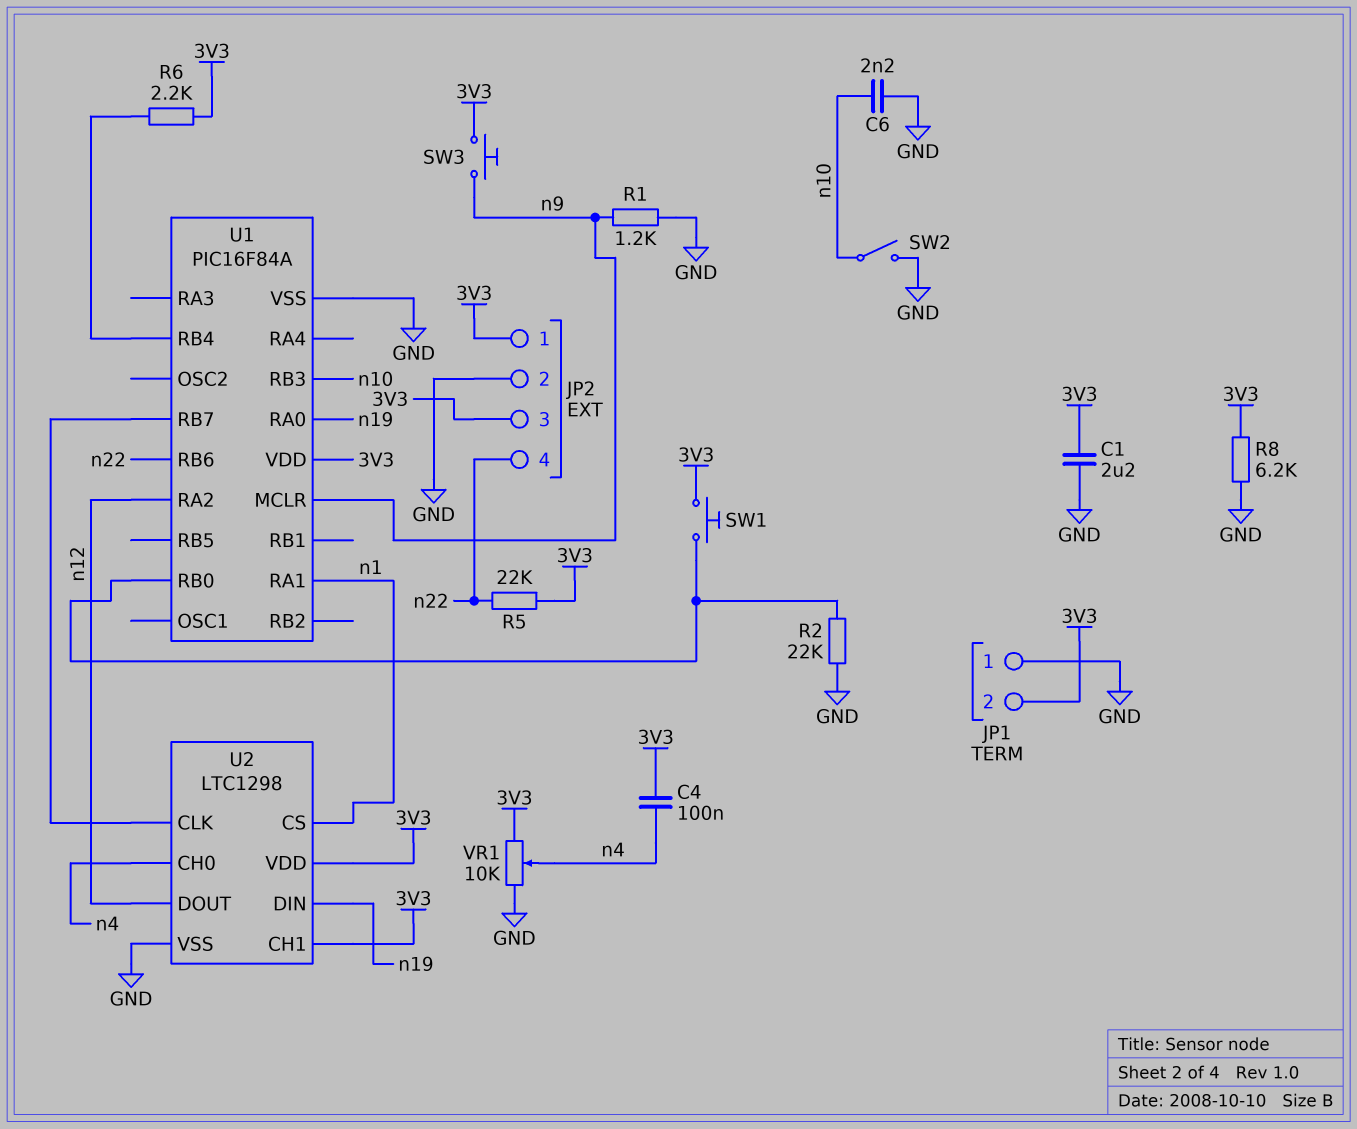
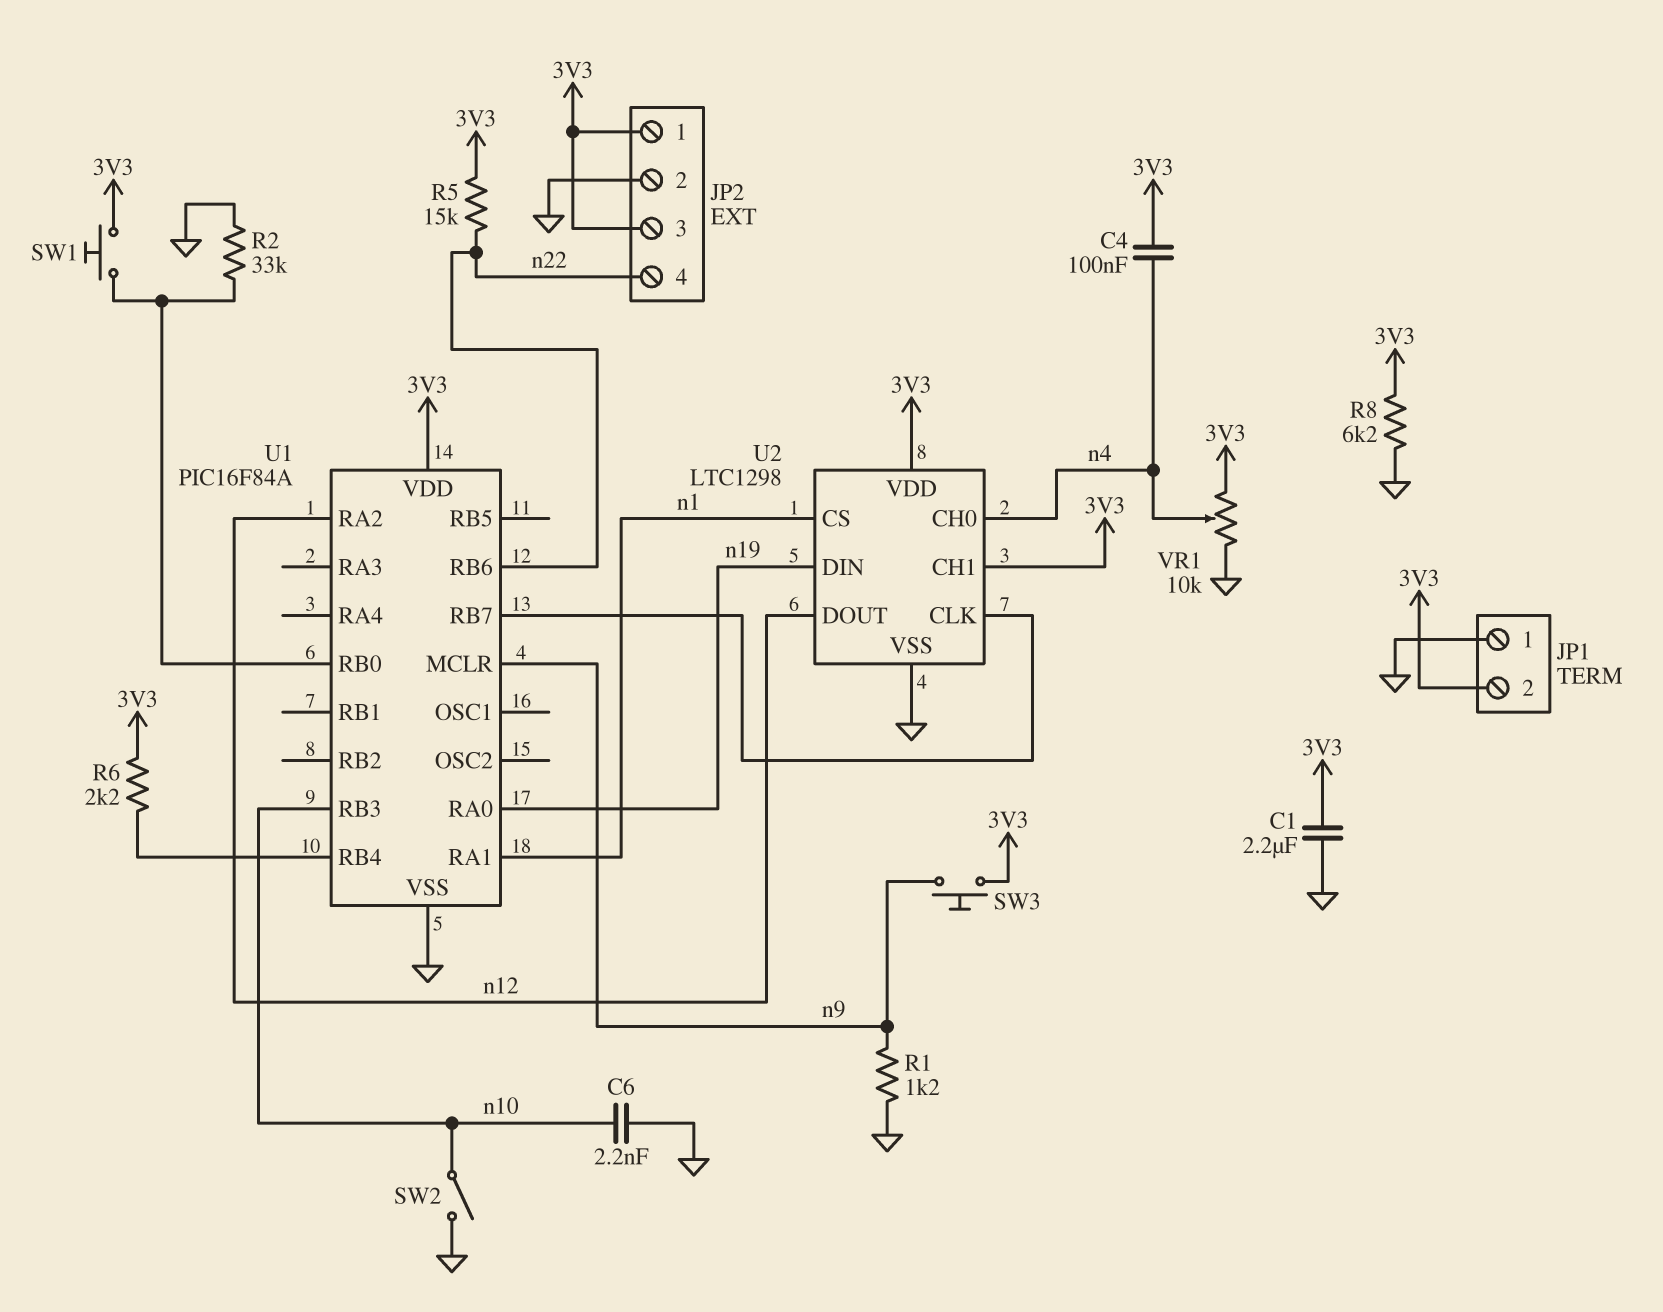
R2: 22k (GND, U1/RB0) -> 33k (GND, U1/RB0)
R5: 22k (3V3, n22) -> 15k (3V3, n22)

